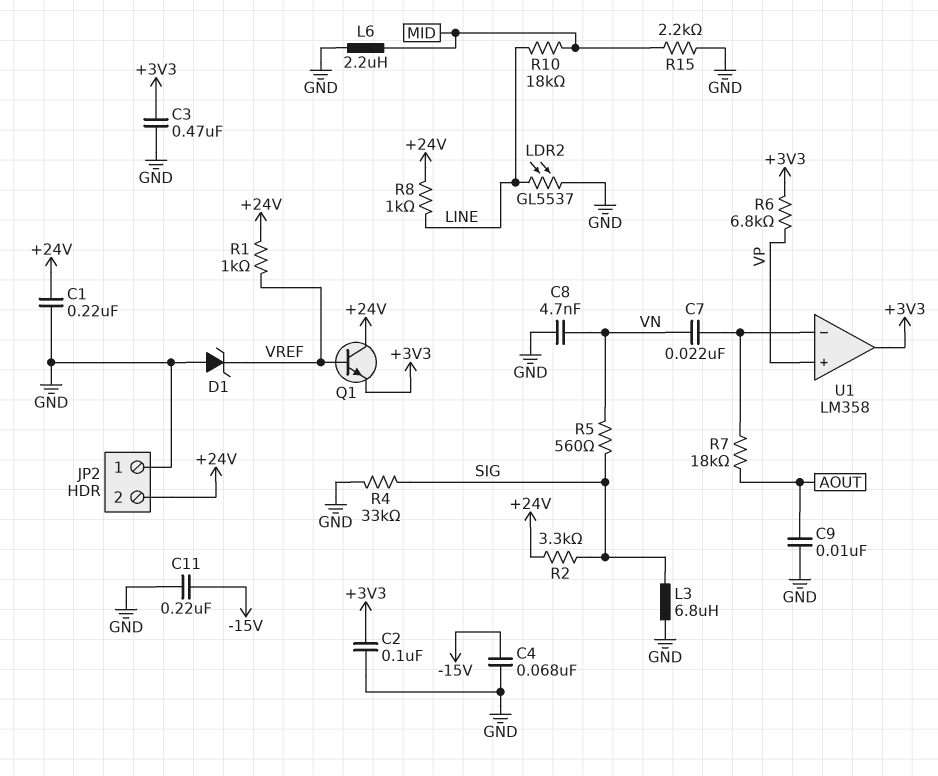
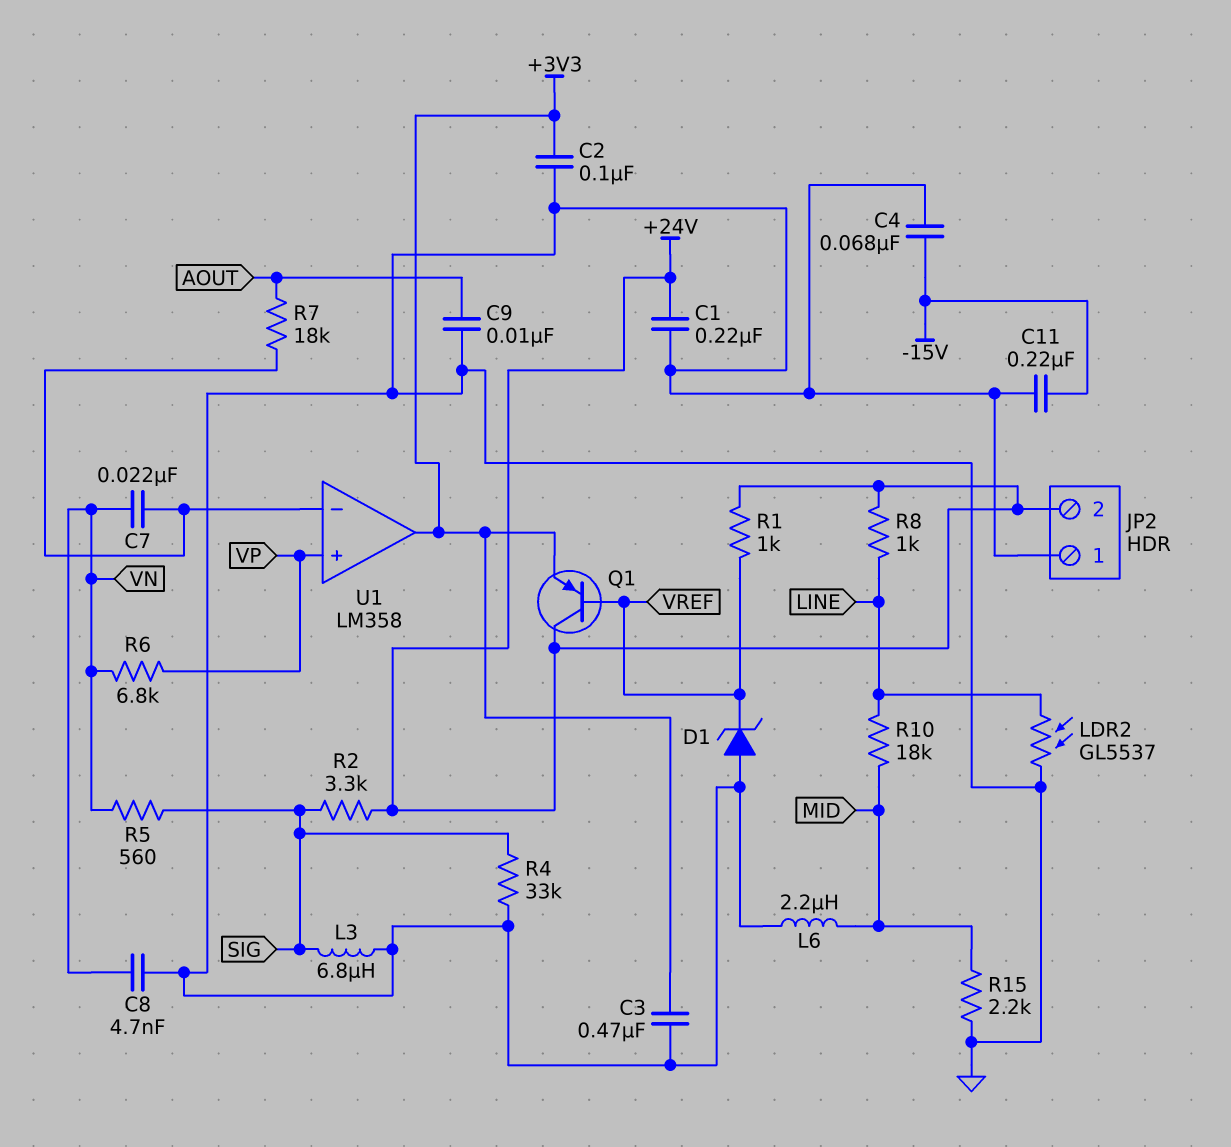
Q1: NPN (B VREF, C +24V, E +3V3) -> PNP (B VREF, C +24V, E +3V3)
R6: 6.8k (+3V3, VP) -> 6.8k (VN, VP)

